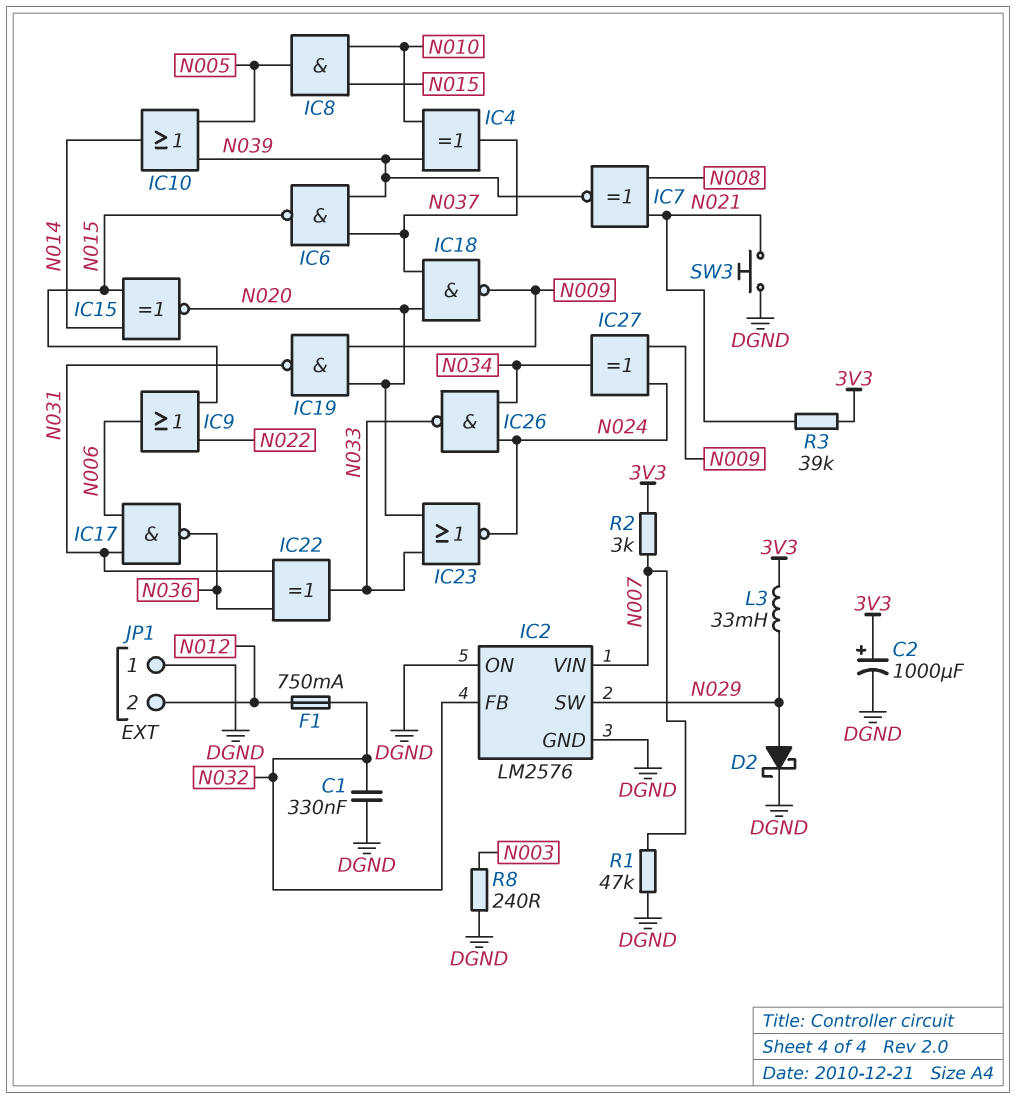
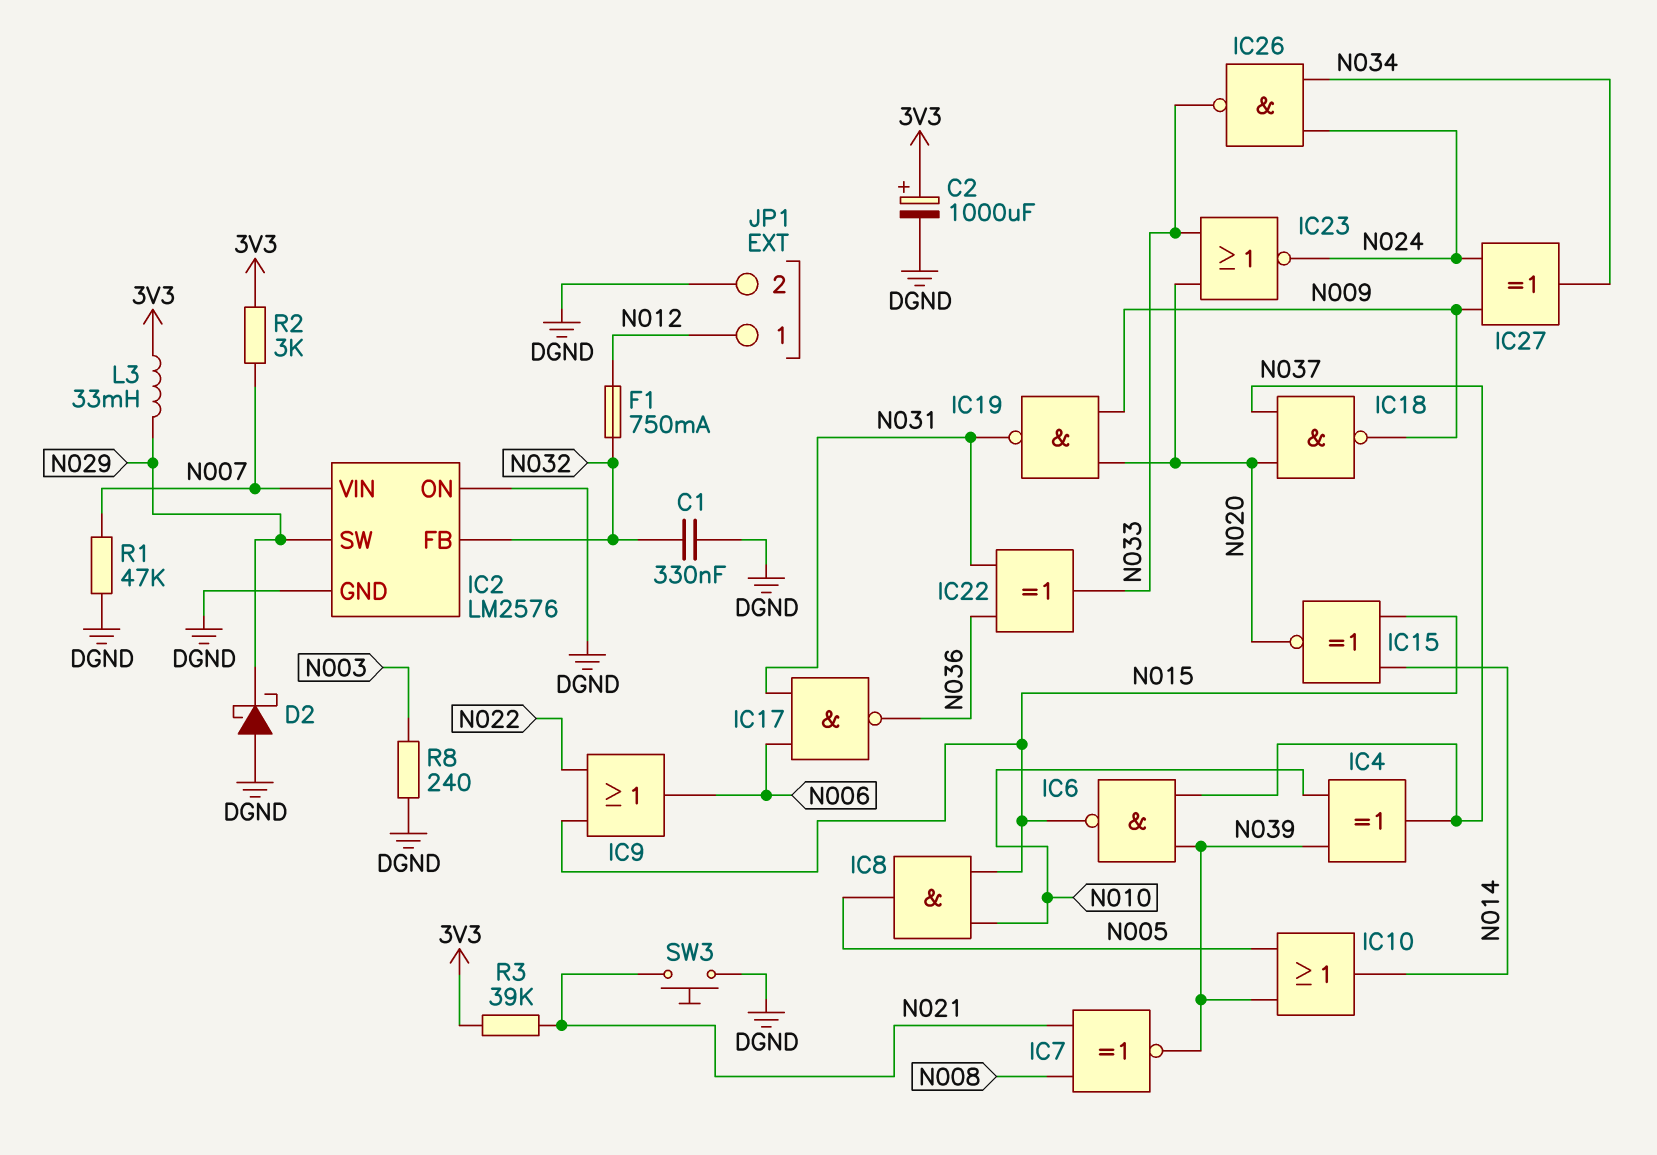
D2: schottky (A N029, K DGND) -> schottky (A DGND, K N029)
JP1 pin 1: DGND -> N012
JP1 pin 2: N012 -> DGND

